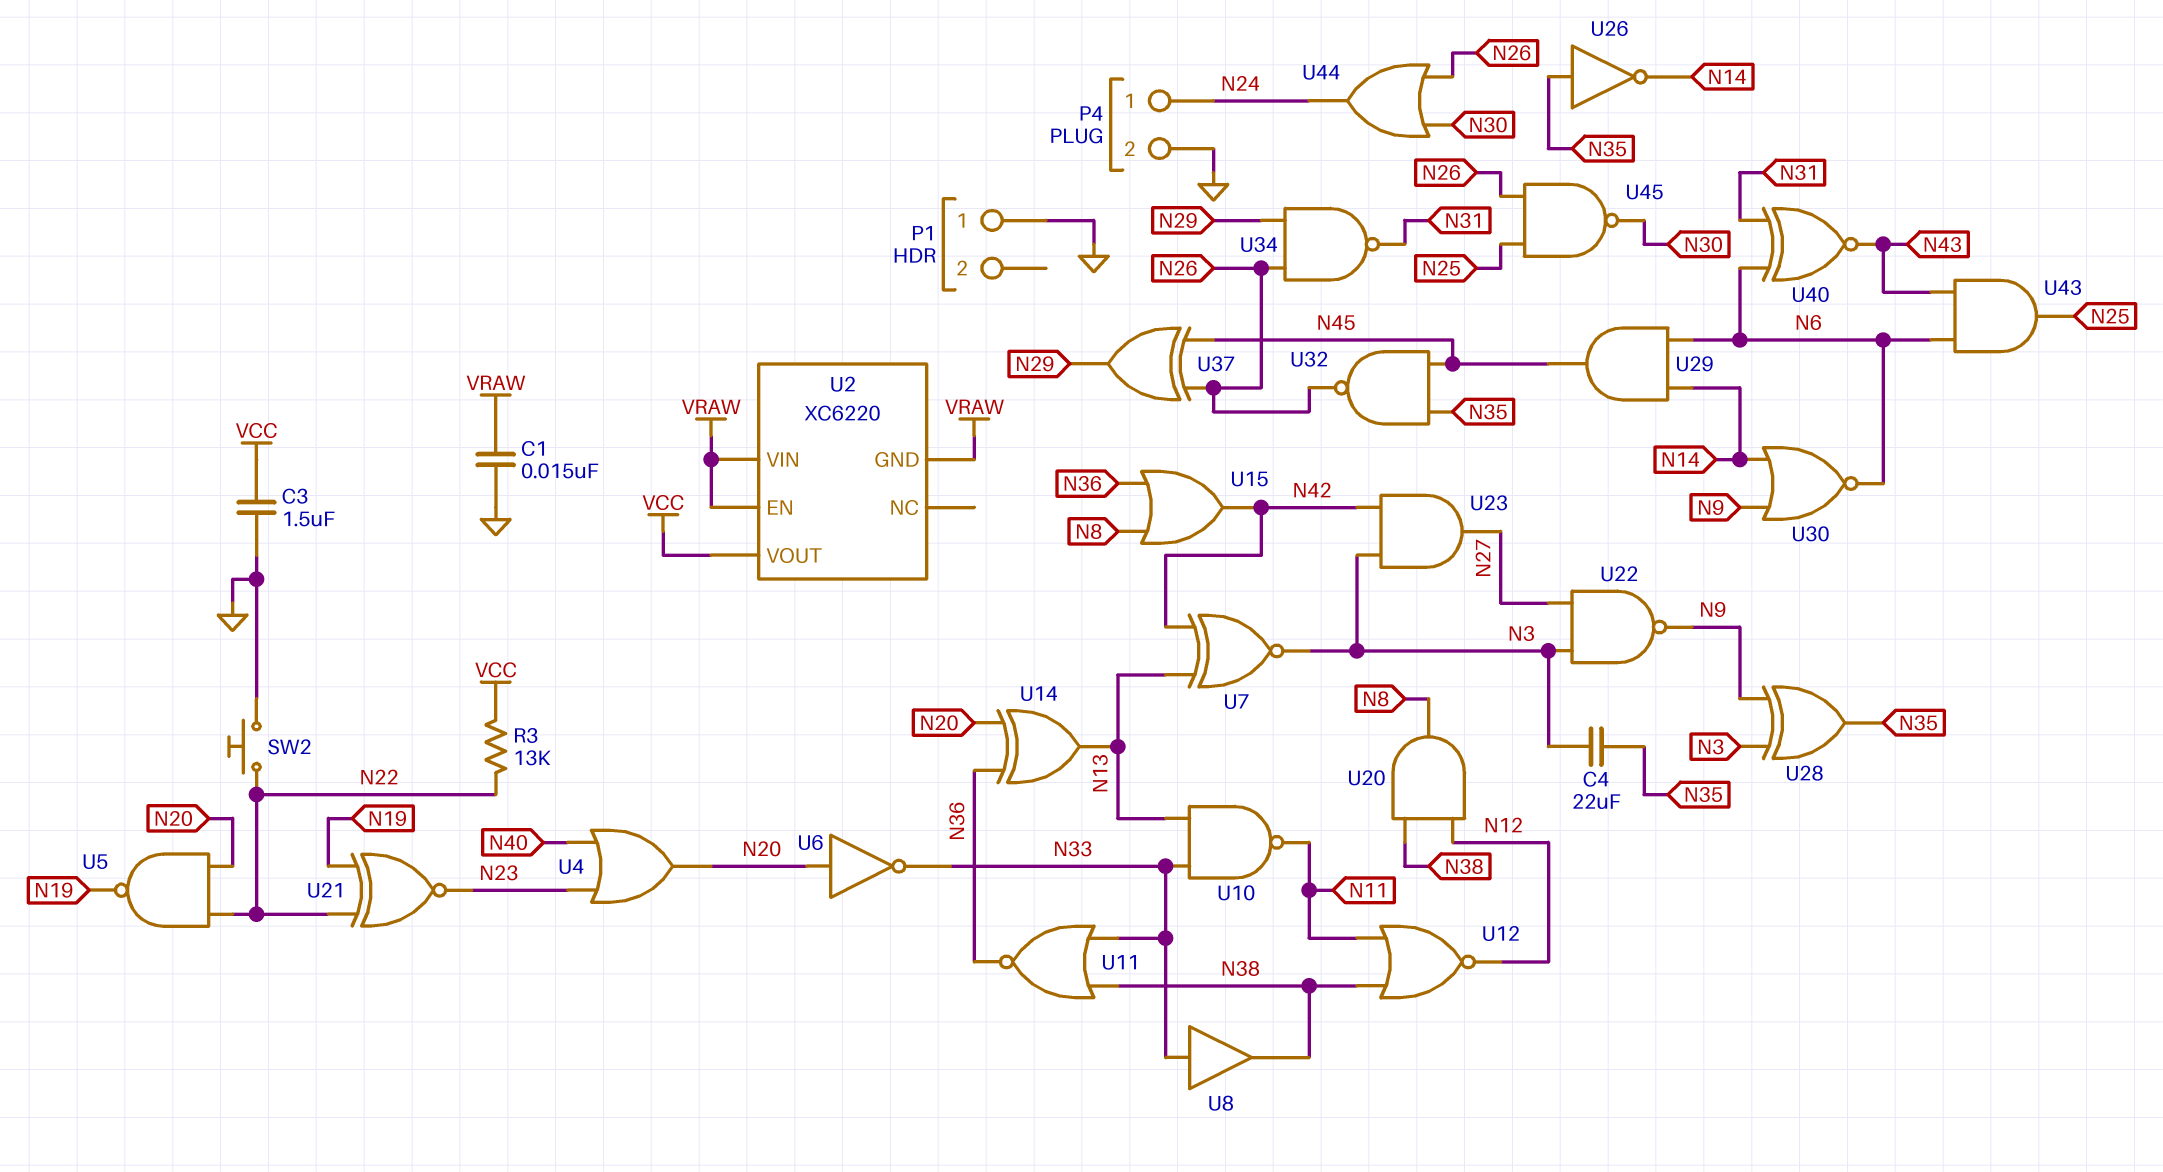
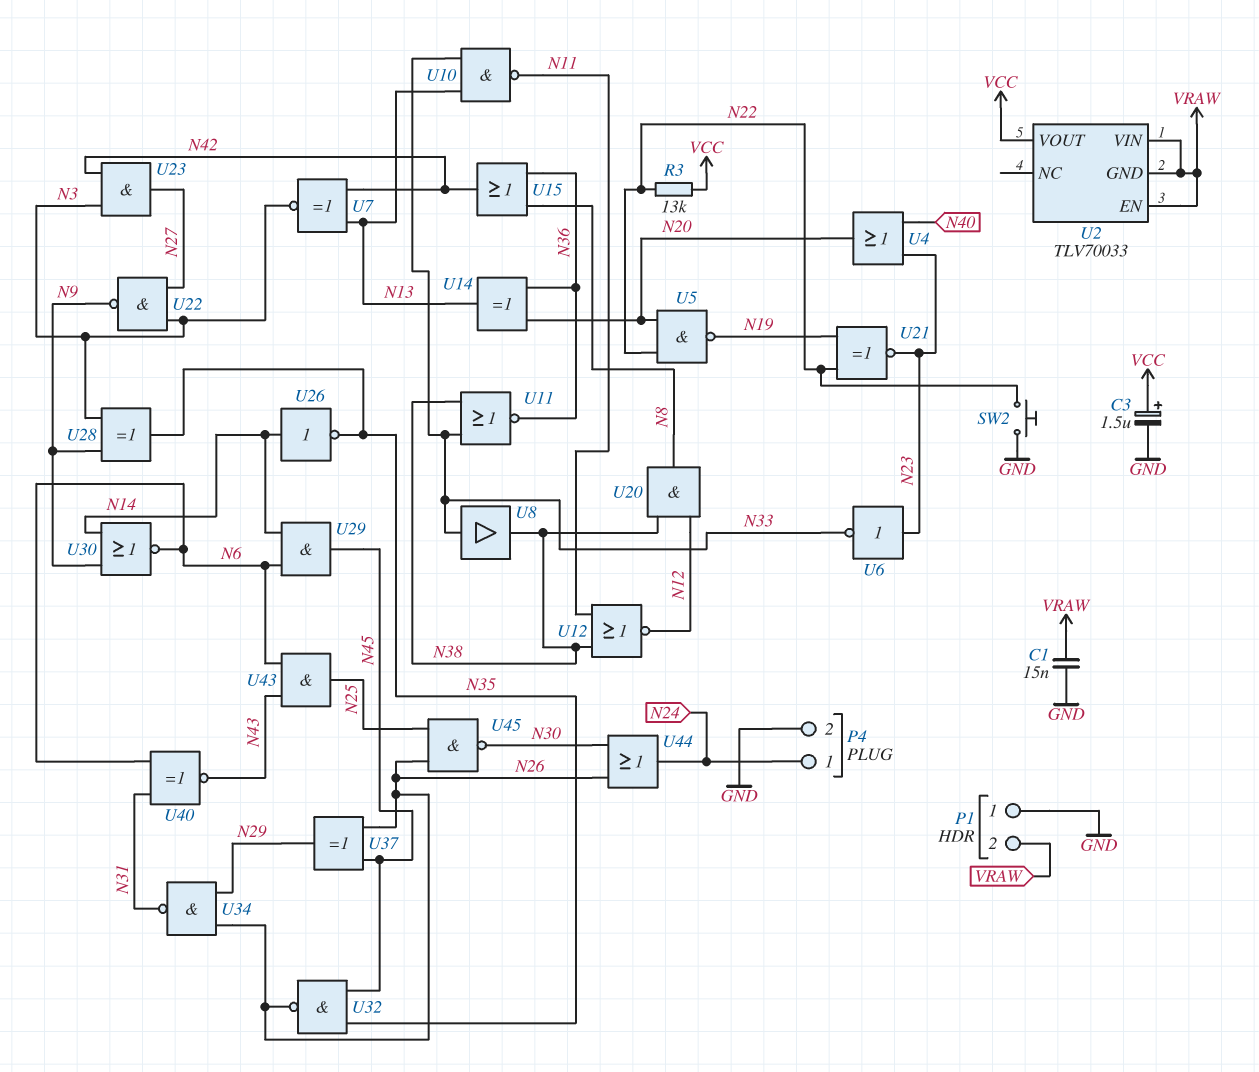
C3: 1.5uF (GND, VCC) -> 1.5uF (plus VCC, minus GND)
C4: 22uF (N3, N35) -> none
P1 pin 2: none -> VRAW
U2: XC6220 -> TLV70033
U6: NOT (in N20, out N33) -> NOT (in N23, out N33)
U26: NOT (in N35, out N14) -> NOT (in N14, out N35)

